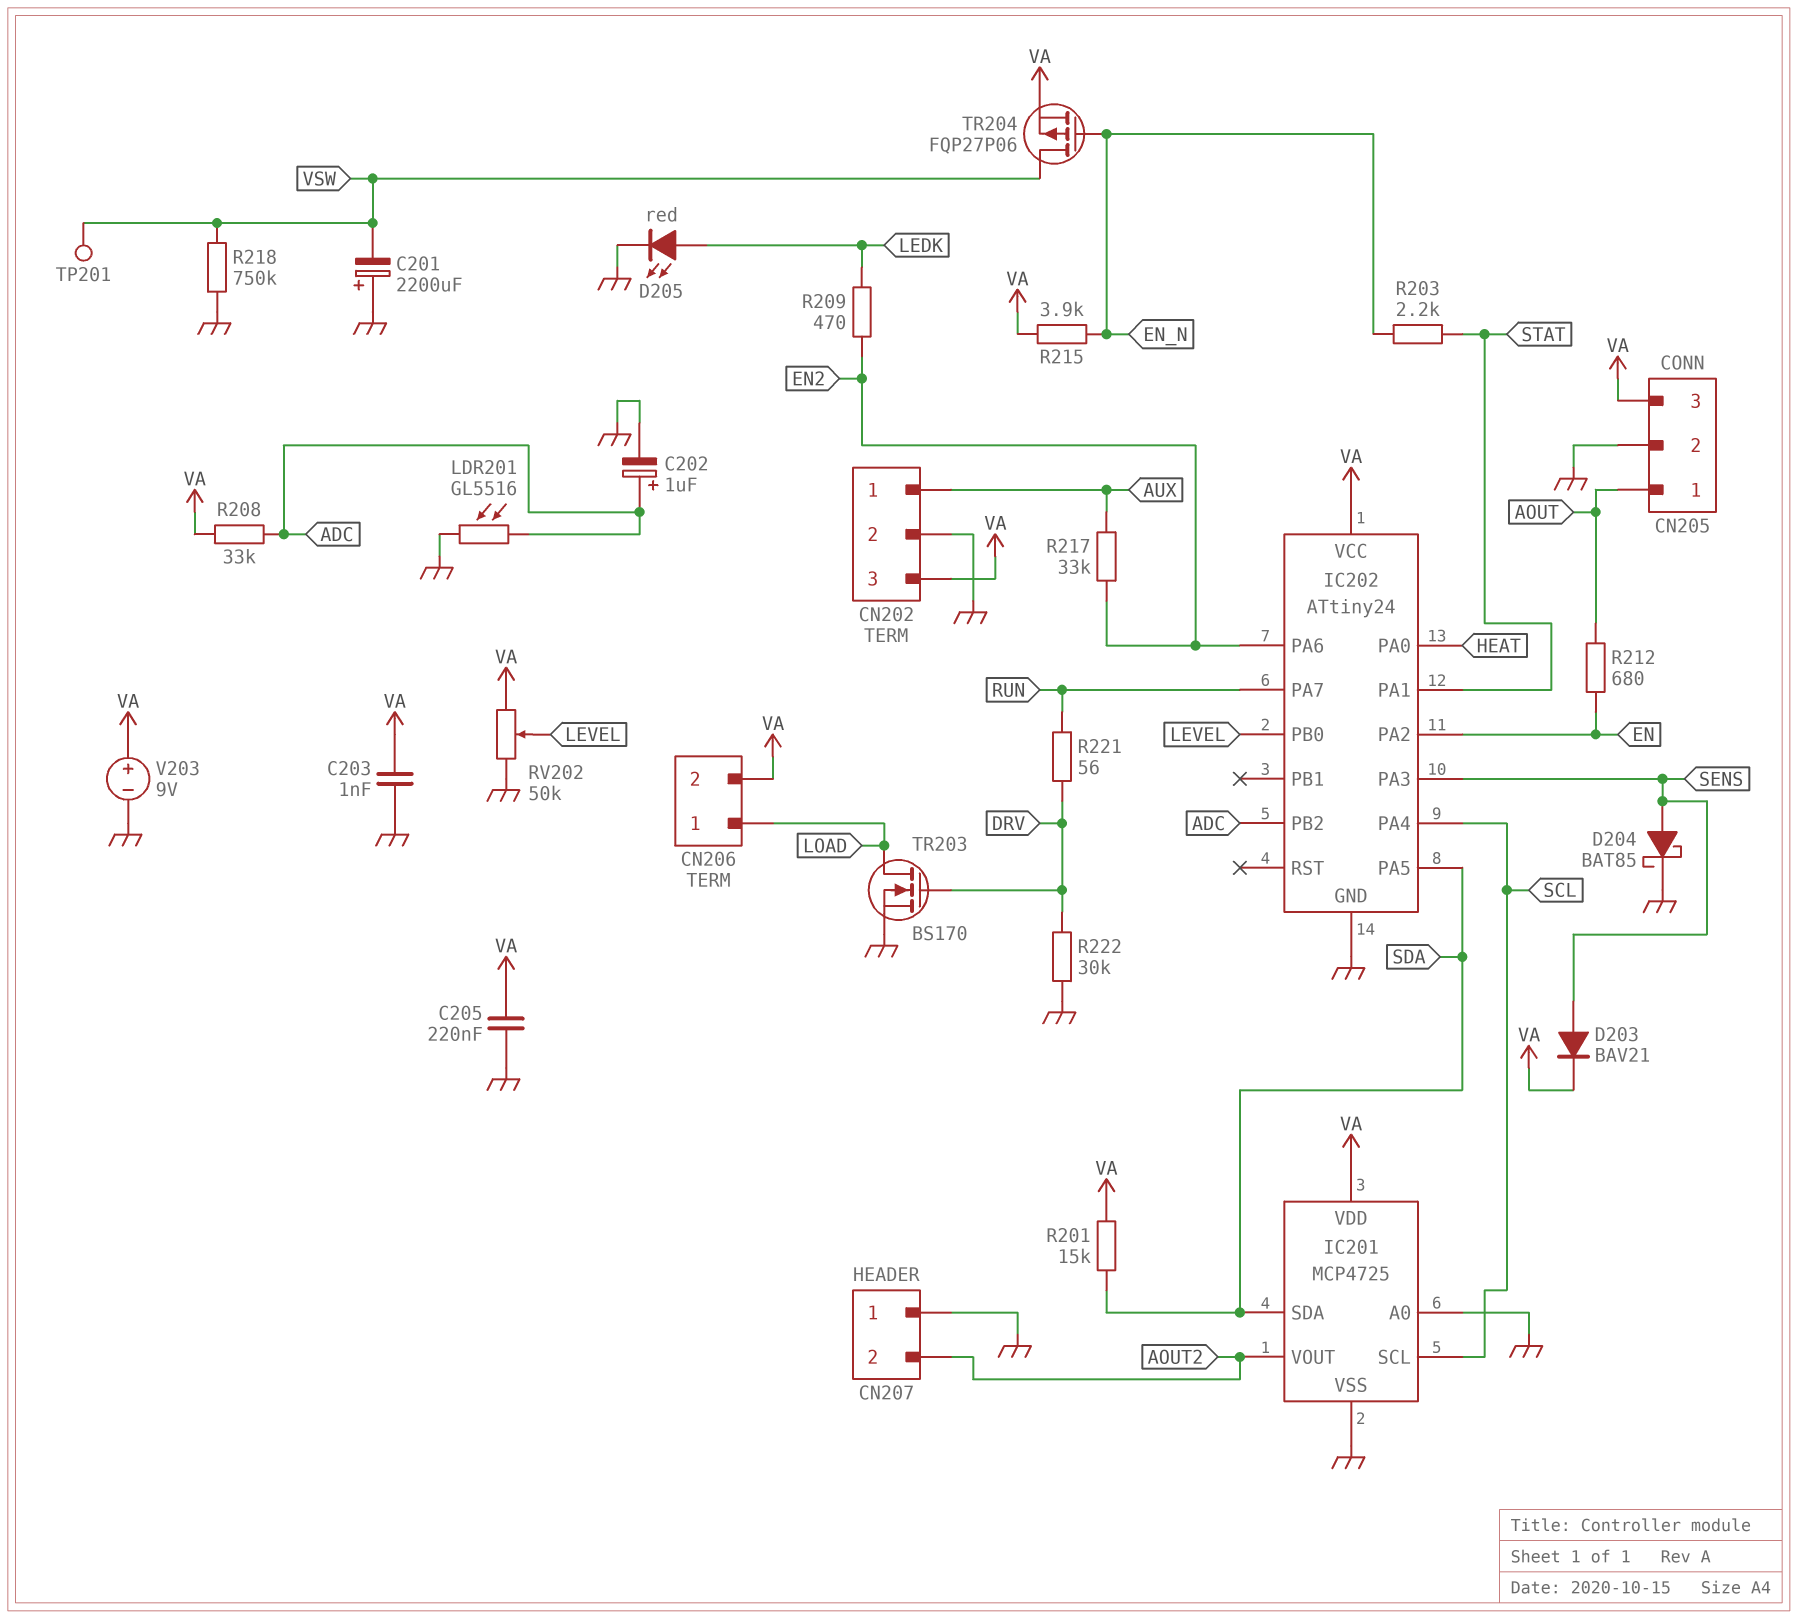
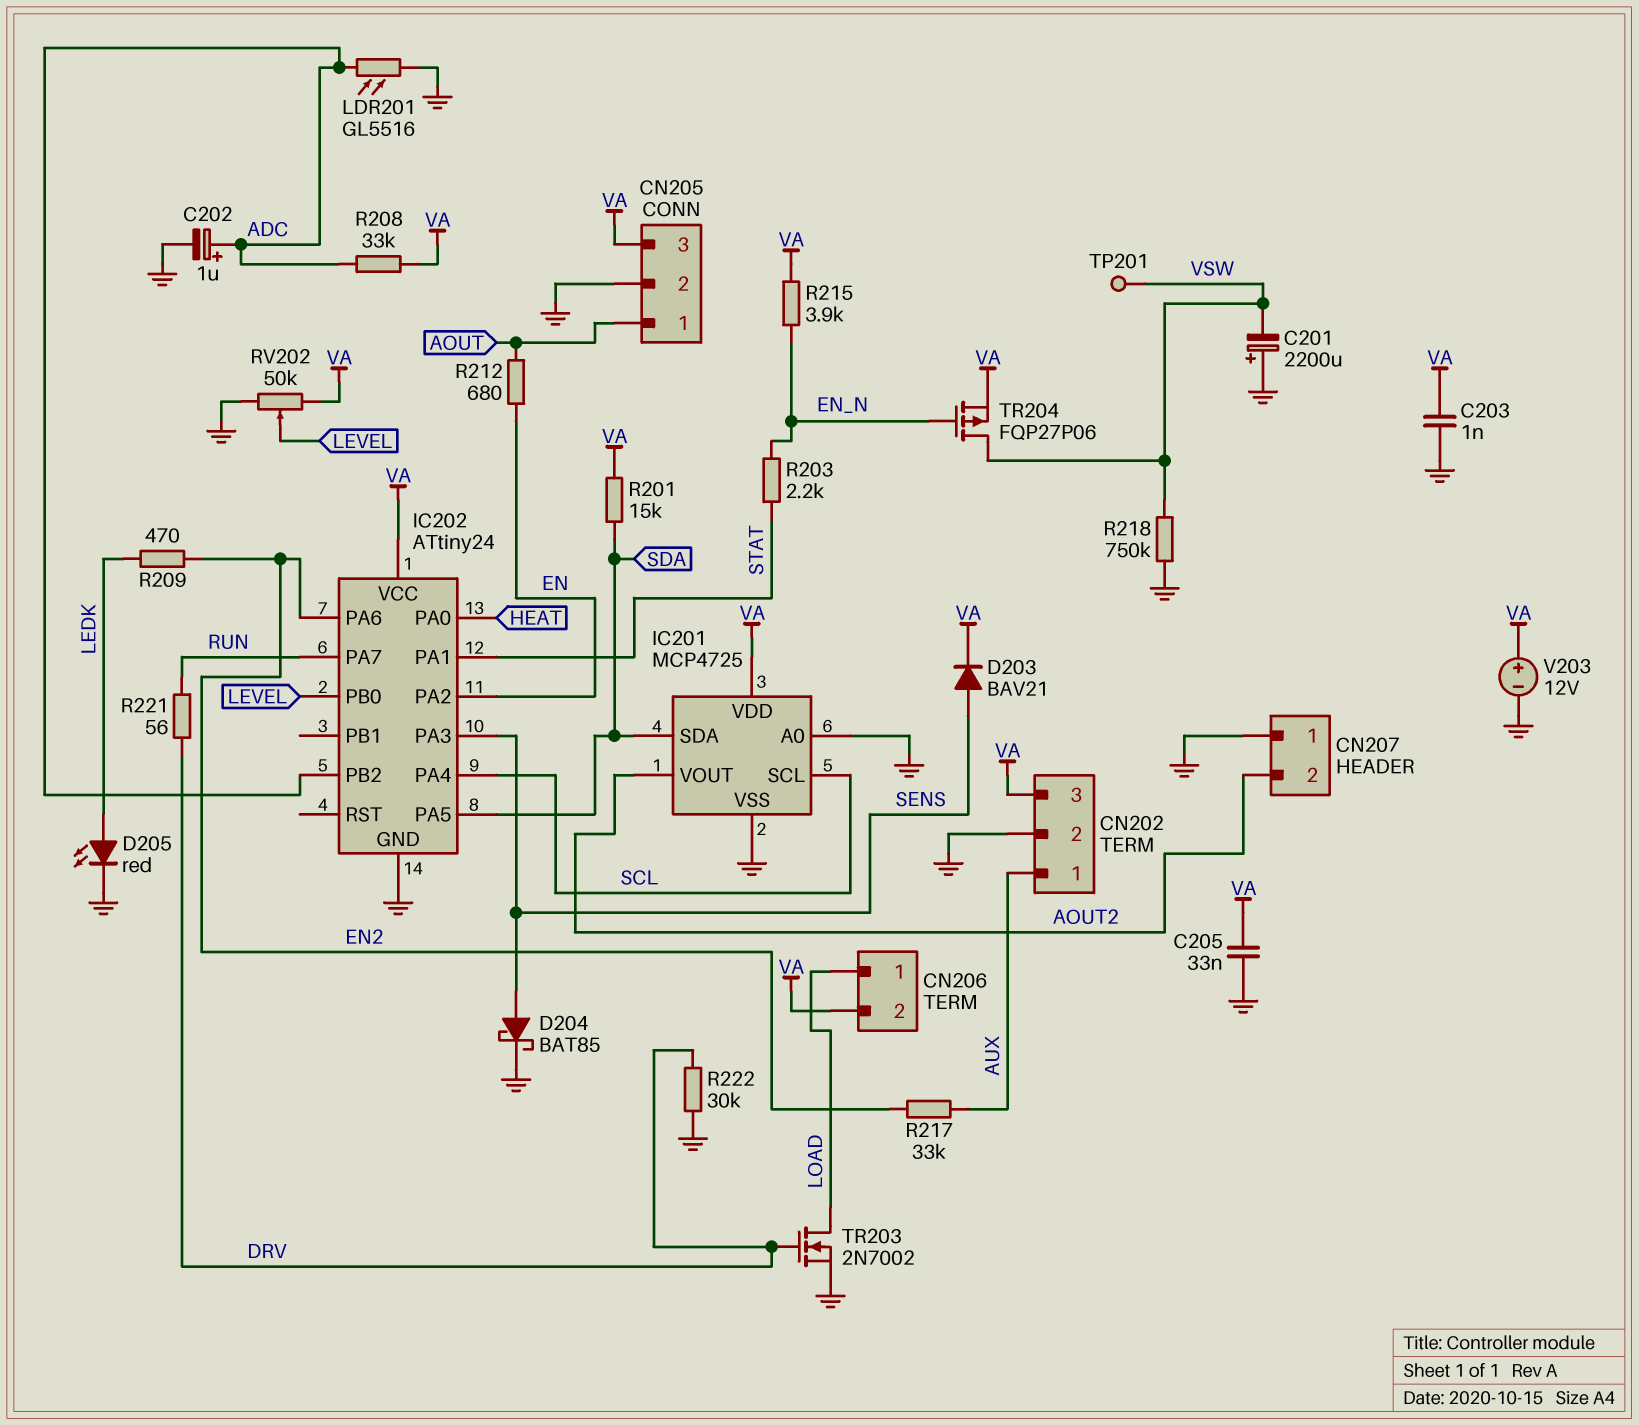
C205: 220nF (GND, VA) -> 33nF (GND, VA)
TR203: NMOS BS170 (G DRV, D LOAD, S GND) -> NMOS 2N7002 (G DRV, D LOAD, S GND)
V203: 9V (plus VA, minus GND) -> 12V (plus VA, minus GND)

